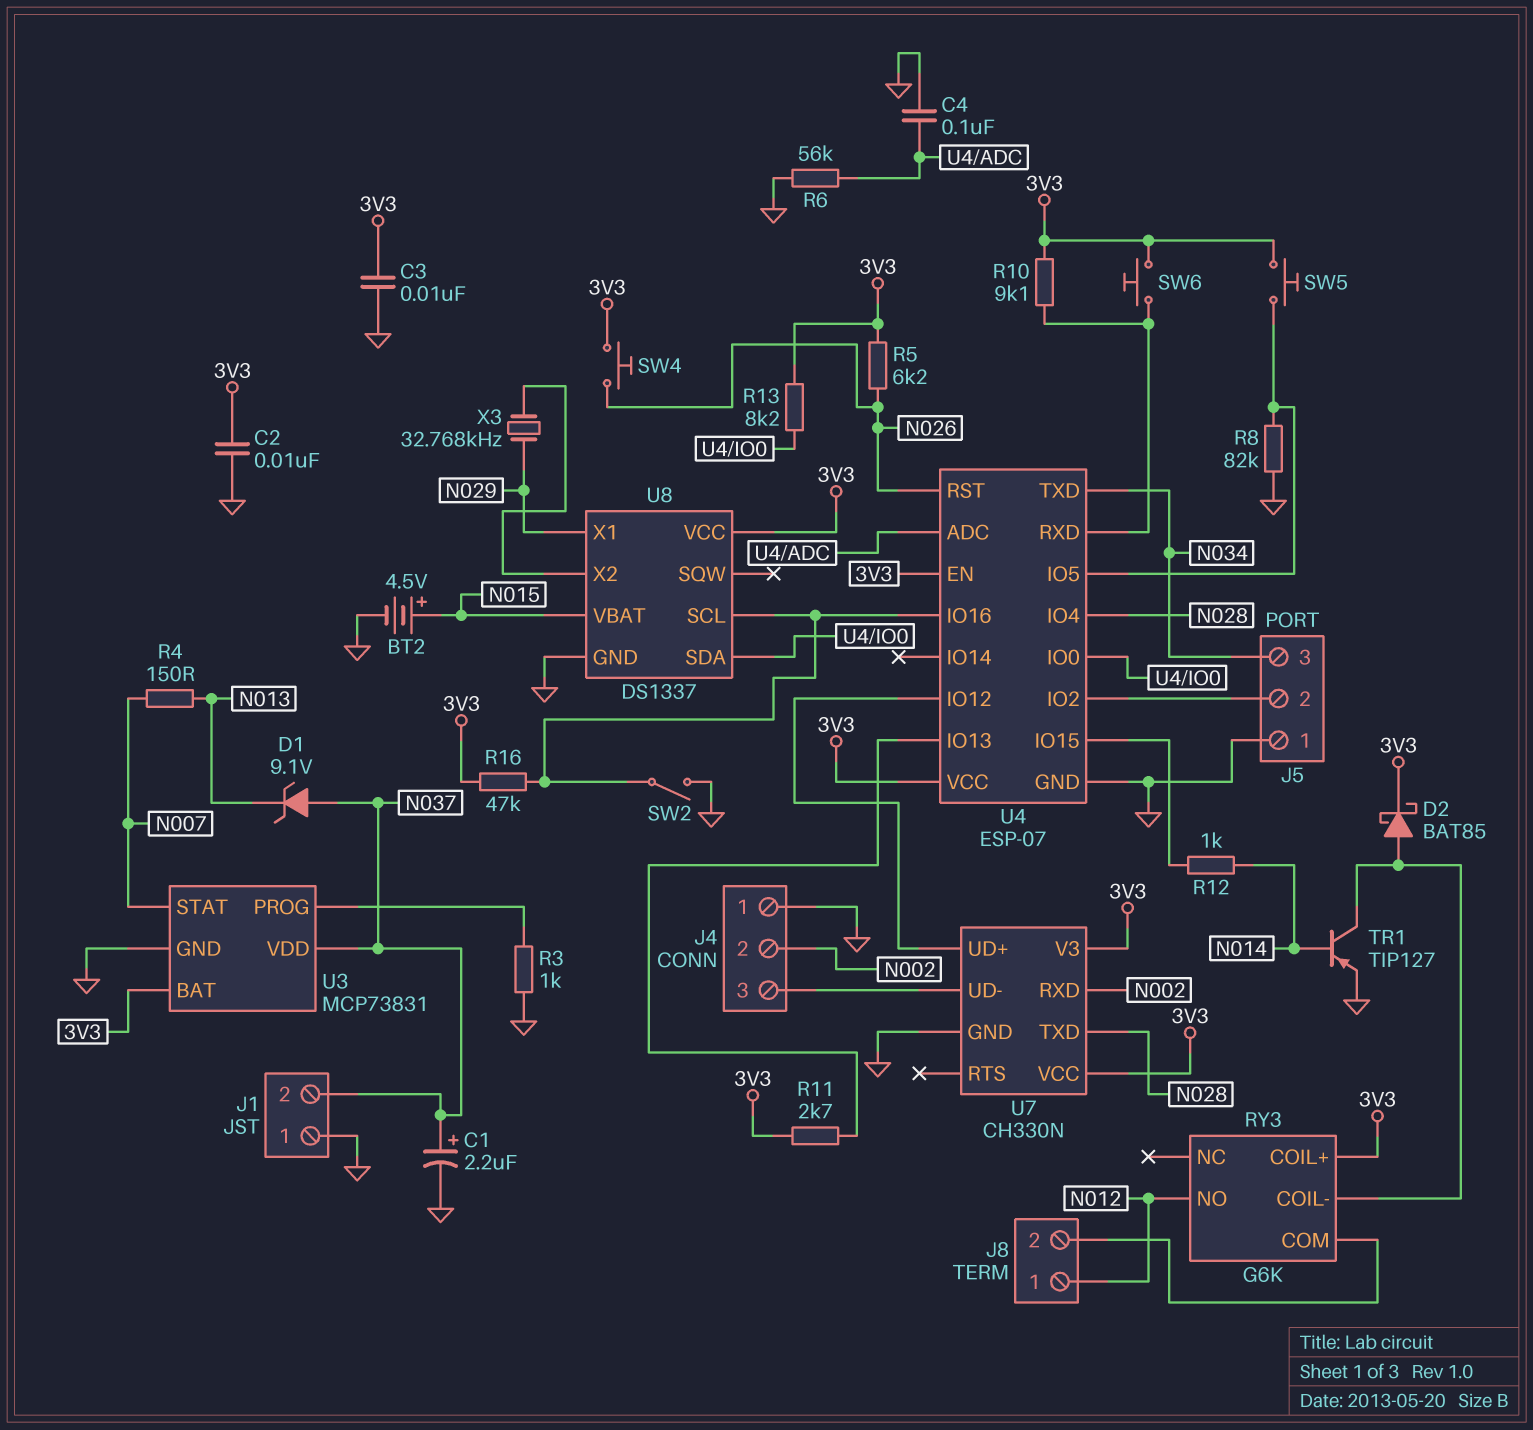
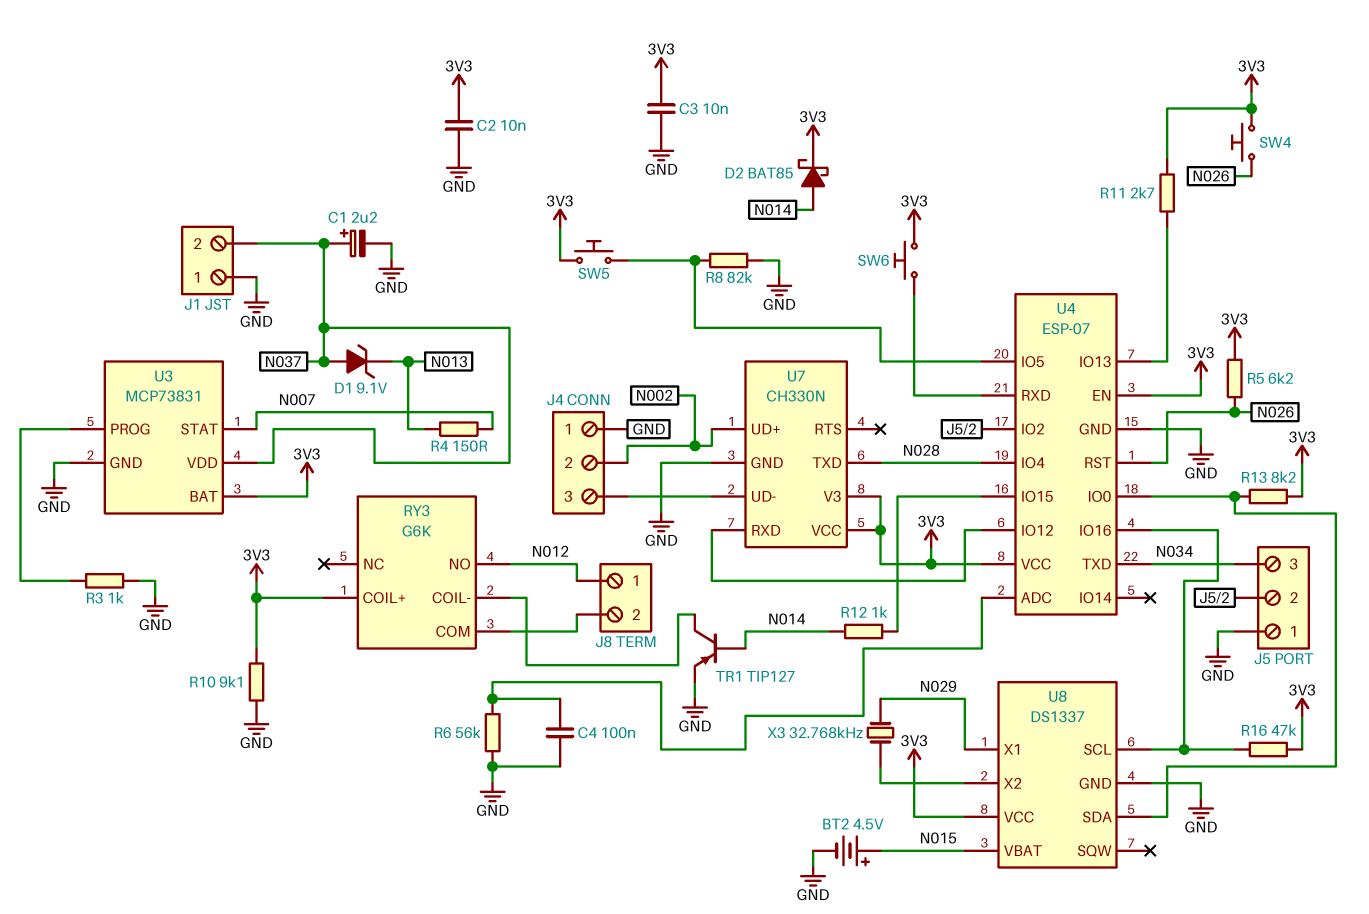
D2: schottky BAT85 (A RY3/COIL-, K 3V3) -> schottky BAT85 (A N014, K 3V3)
R10: 9.1k (3V3, U4/RXD) -> 9.1k (3V3, GND)
SW2: switch (GND, U4/IO16) -> none
U7 pin RXD: N002 -> U4/IO12
U7 pin UD+: U4/IO12 -> N002

